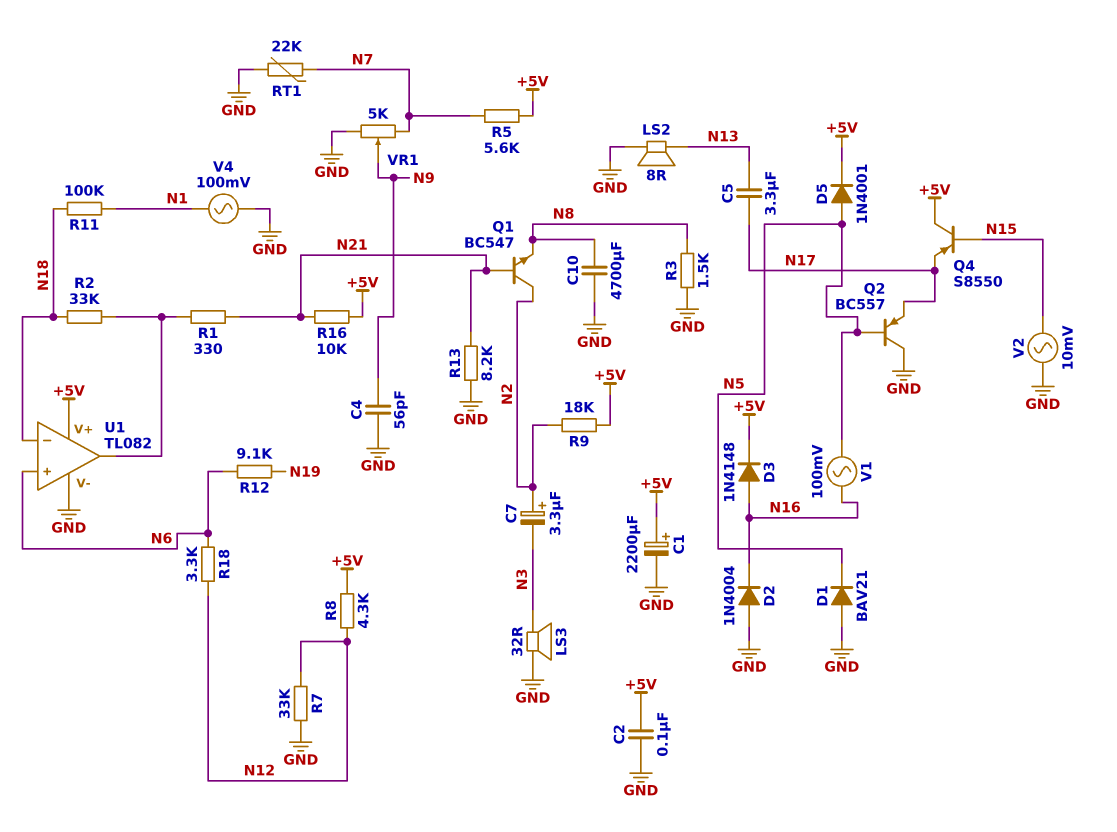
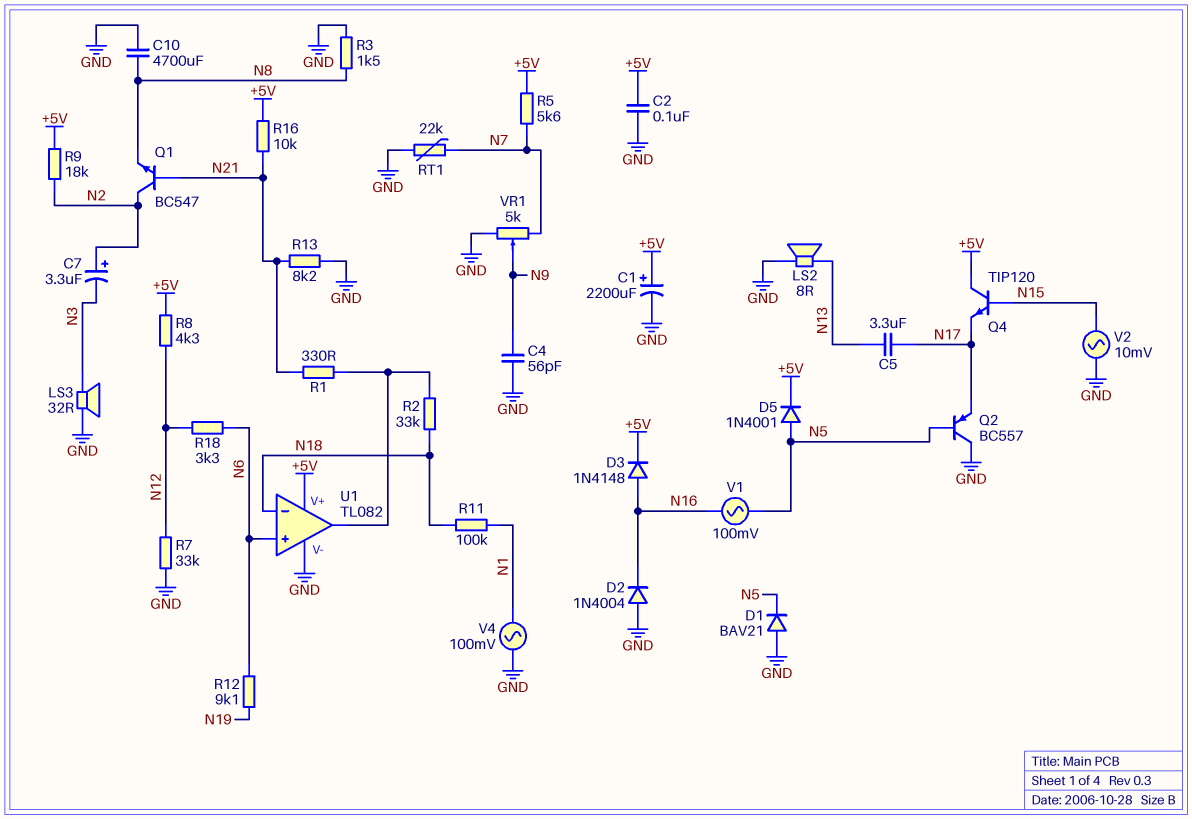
Q4: PNP S8550 (B N15, C +5V, E N17) -> NPN TIP120 (B N15, C +5V, E N17)

